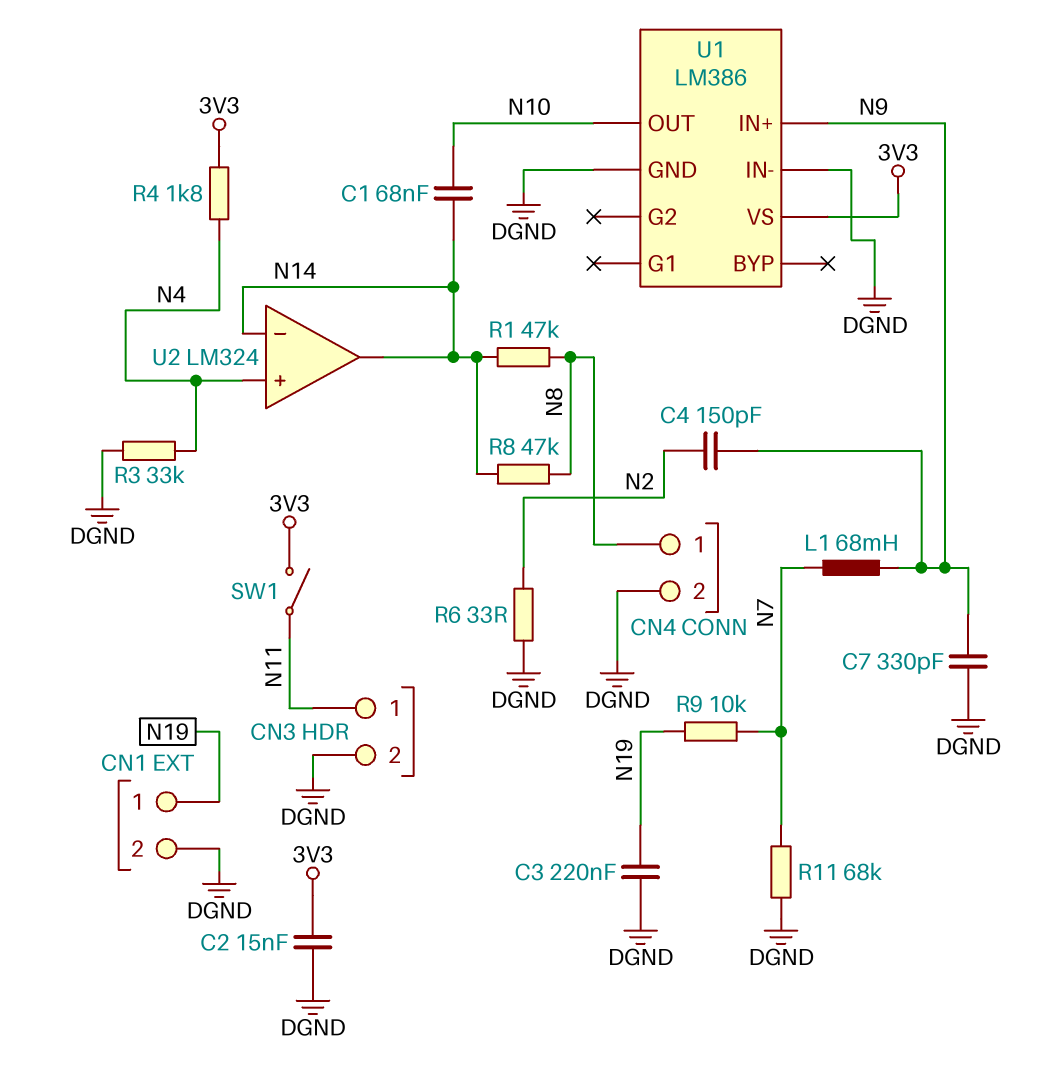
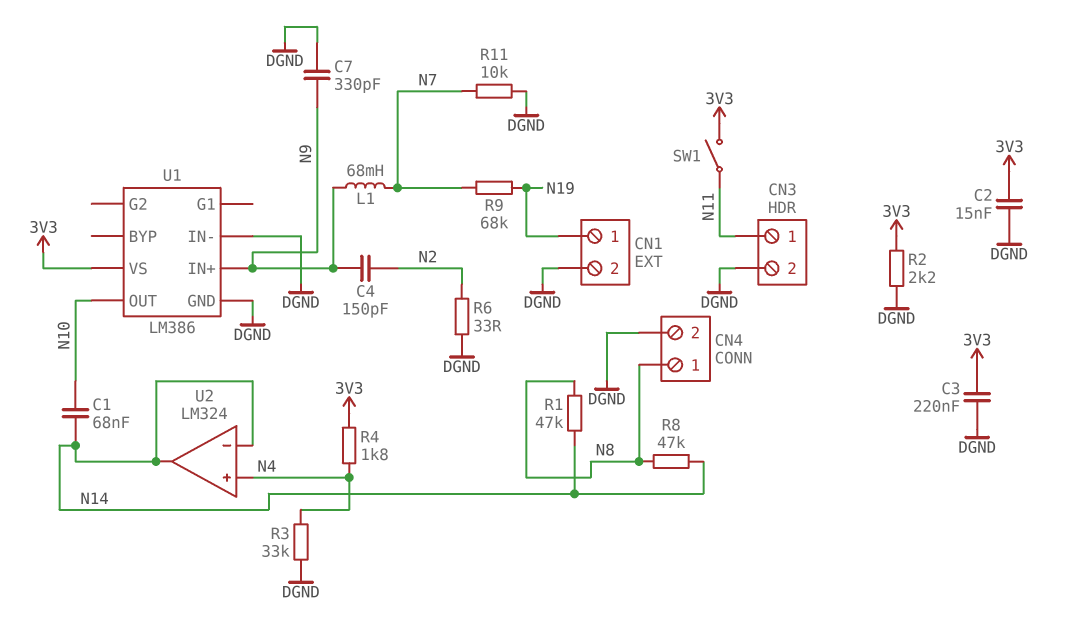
C3: 220nF (DGND, N19) -> 220nF (3V3, DGND)
R2: none -> 2.2k (3V3, DGND)
R9: 10k (N7, N19) -> 68k (N7, N19)
R11: 68k (DGND, N7) -> 10k (DGND, N7)

